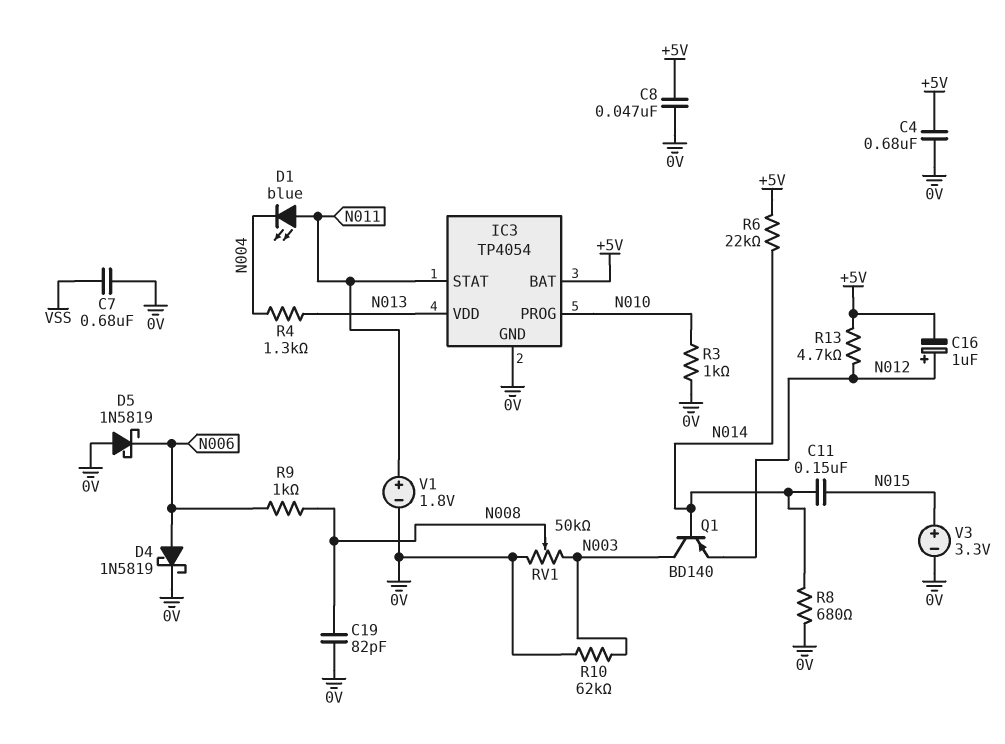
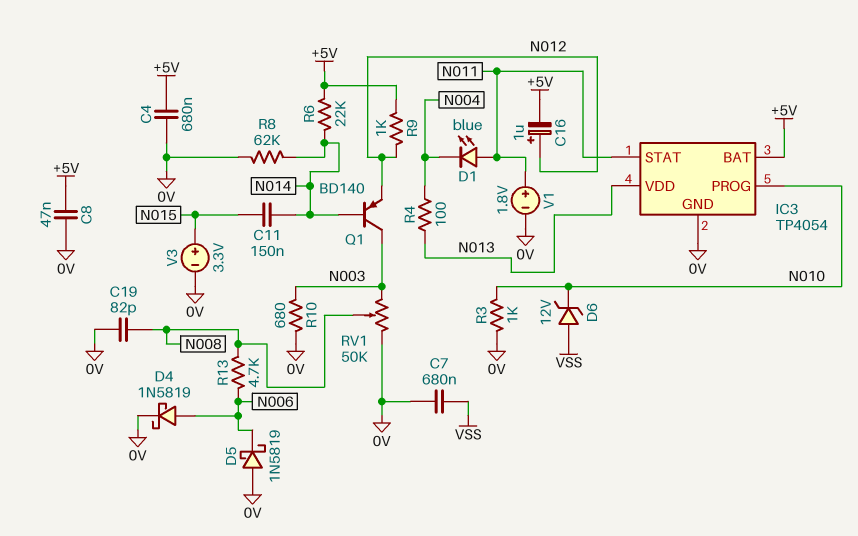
D6: none -> zener 12V (A VSS, K N010)
R4: 1.3k (N004, N013) -> 100 (N004, N013)
R8: 680 (0V, N014) -> 62k (0V, N014)
R9: 1k (N006, N008) -> 1k (+5V, N012)
R10: 62k (0V, N003) -> 680 (0V, N003)
R13: 4.7k (+5V, N012) -> 4.7k (N006, N008)

